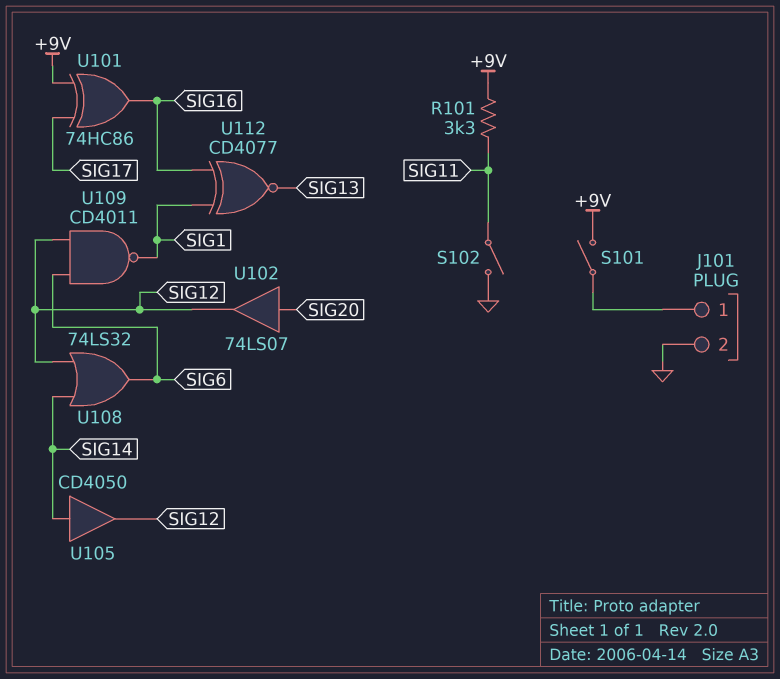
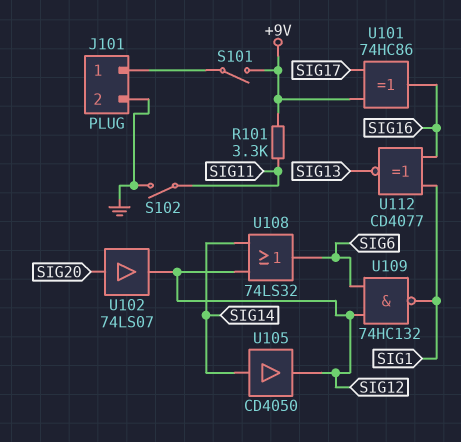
U109: NAND CD4011 (in SIG6, in SIG12, out SIG1) -> NAND 74HC132 (in SIG6, in SIG12, out SIG1)

